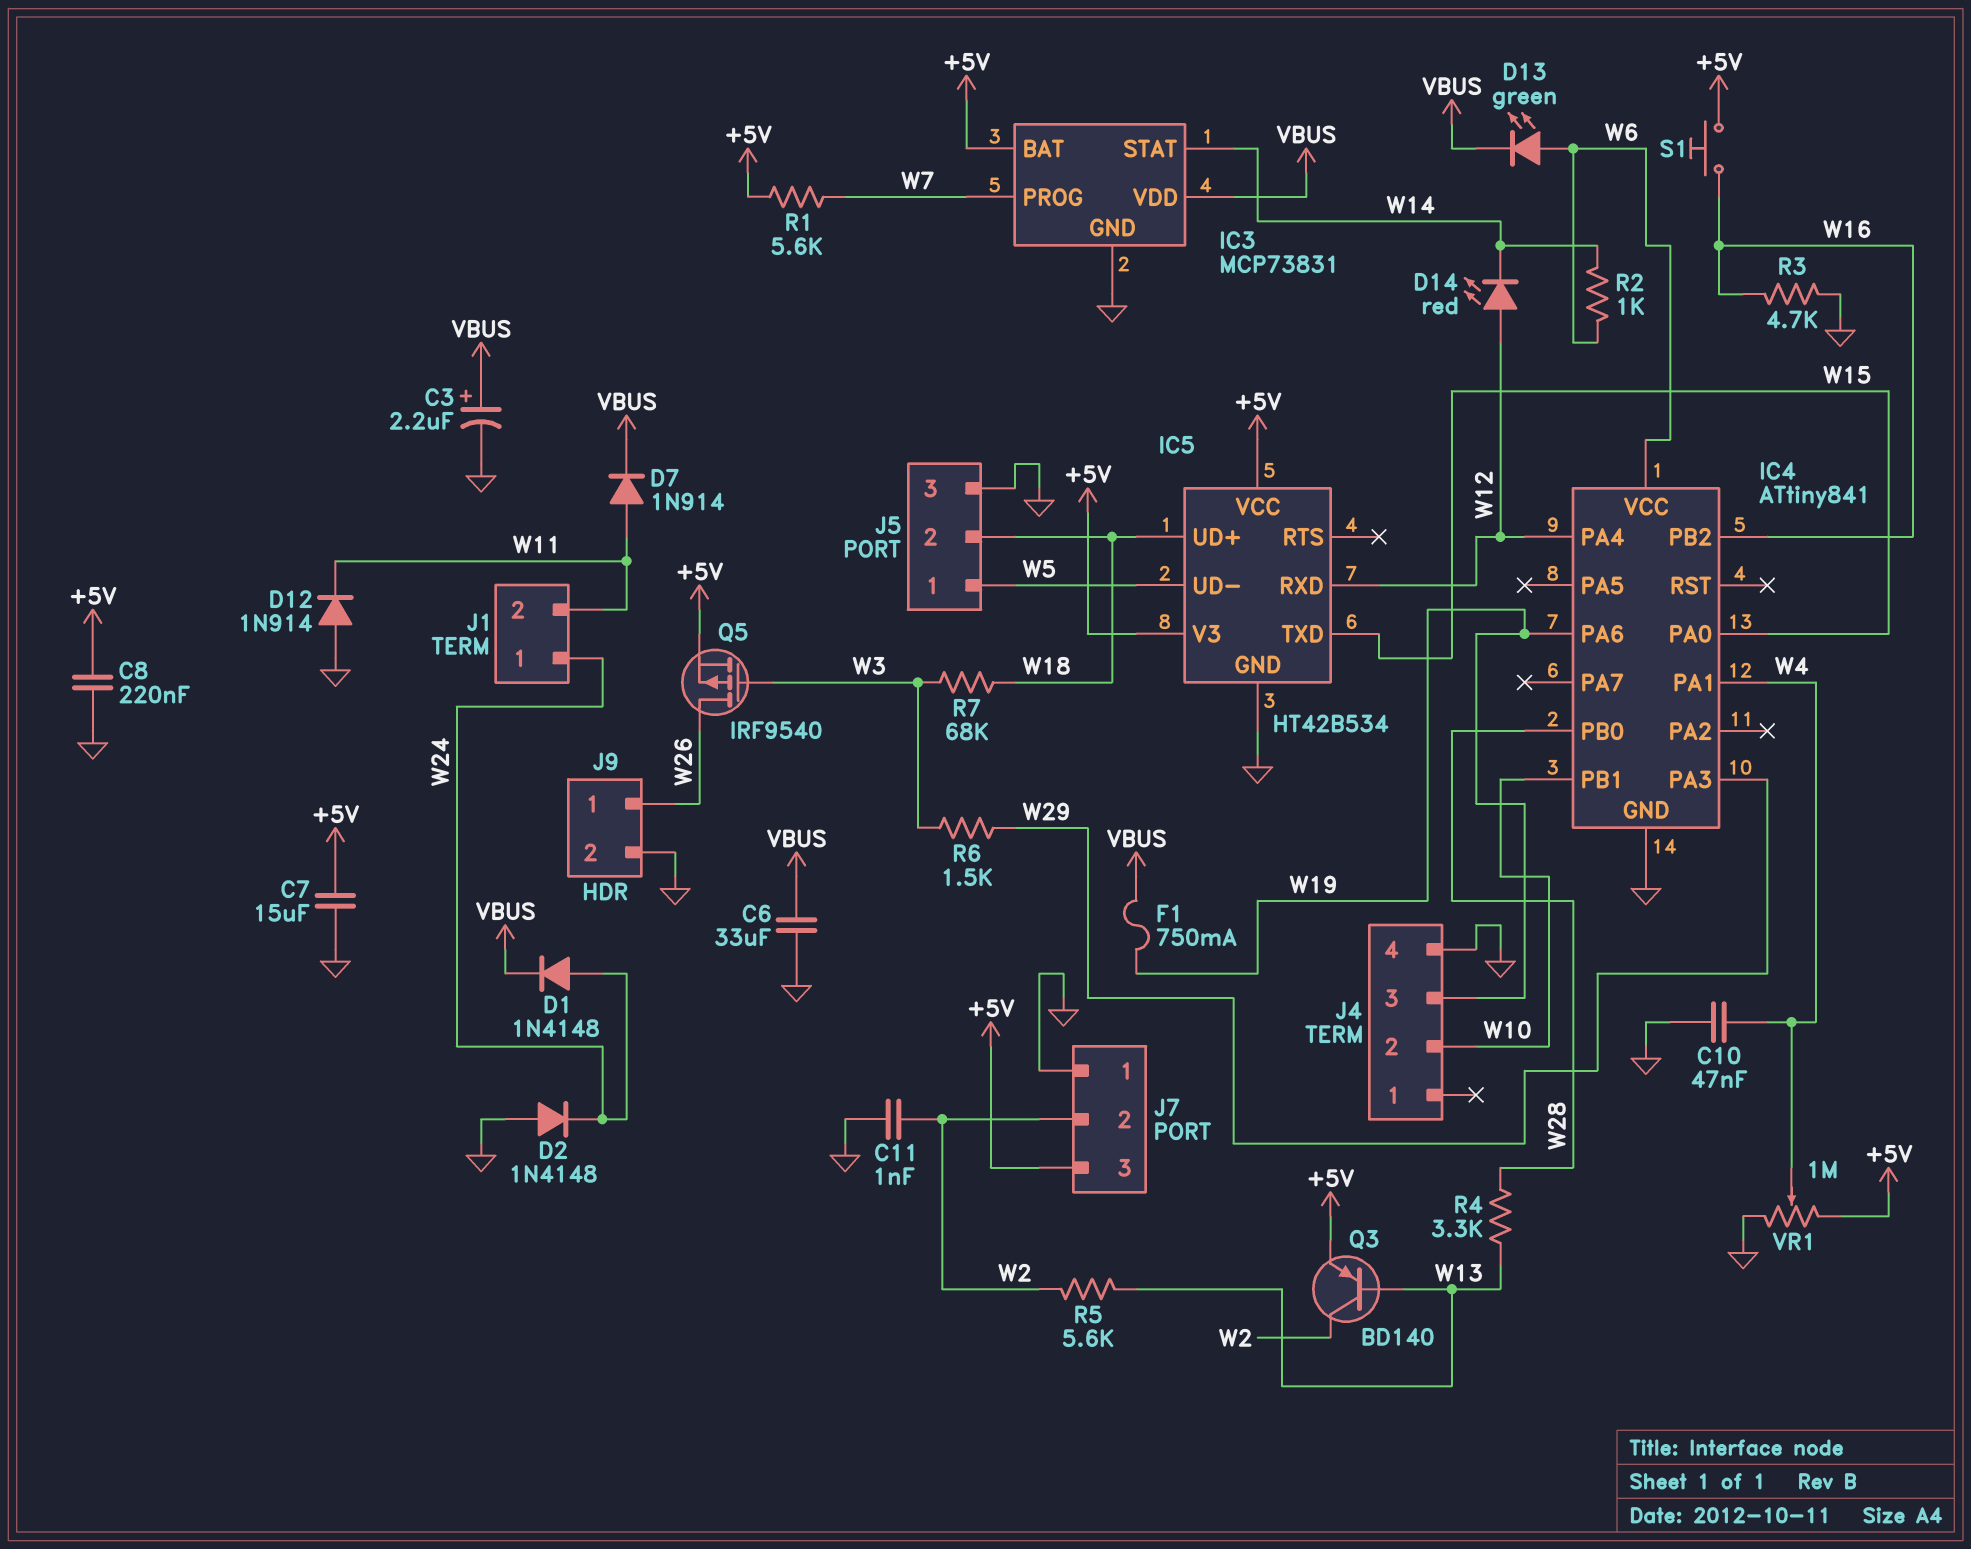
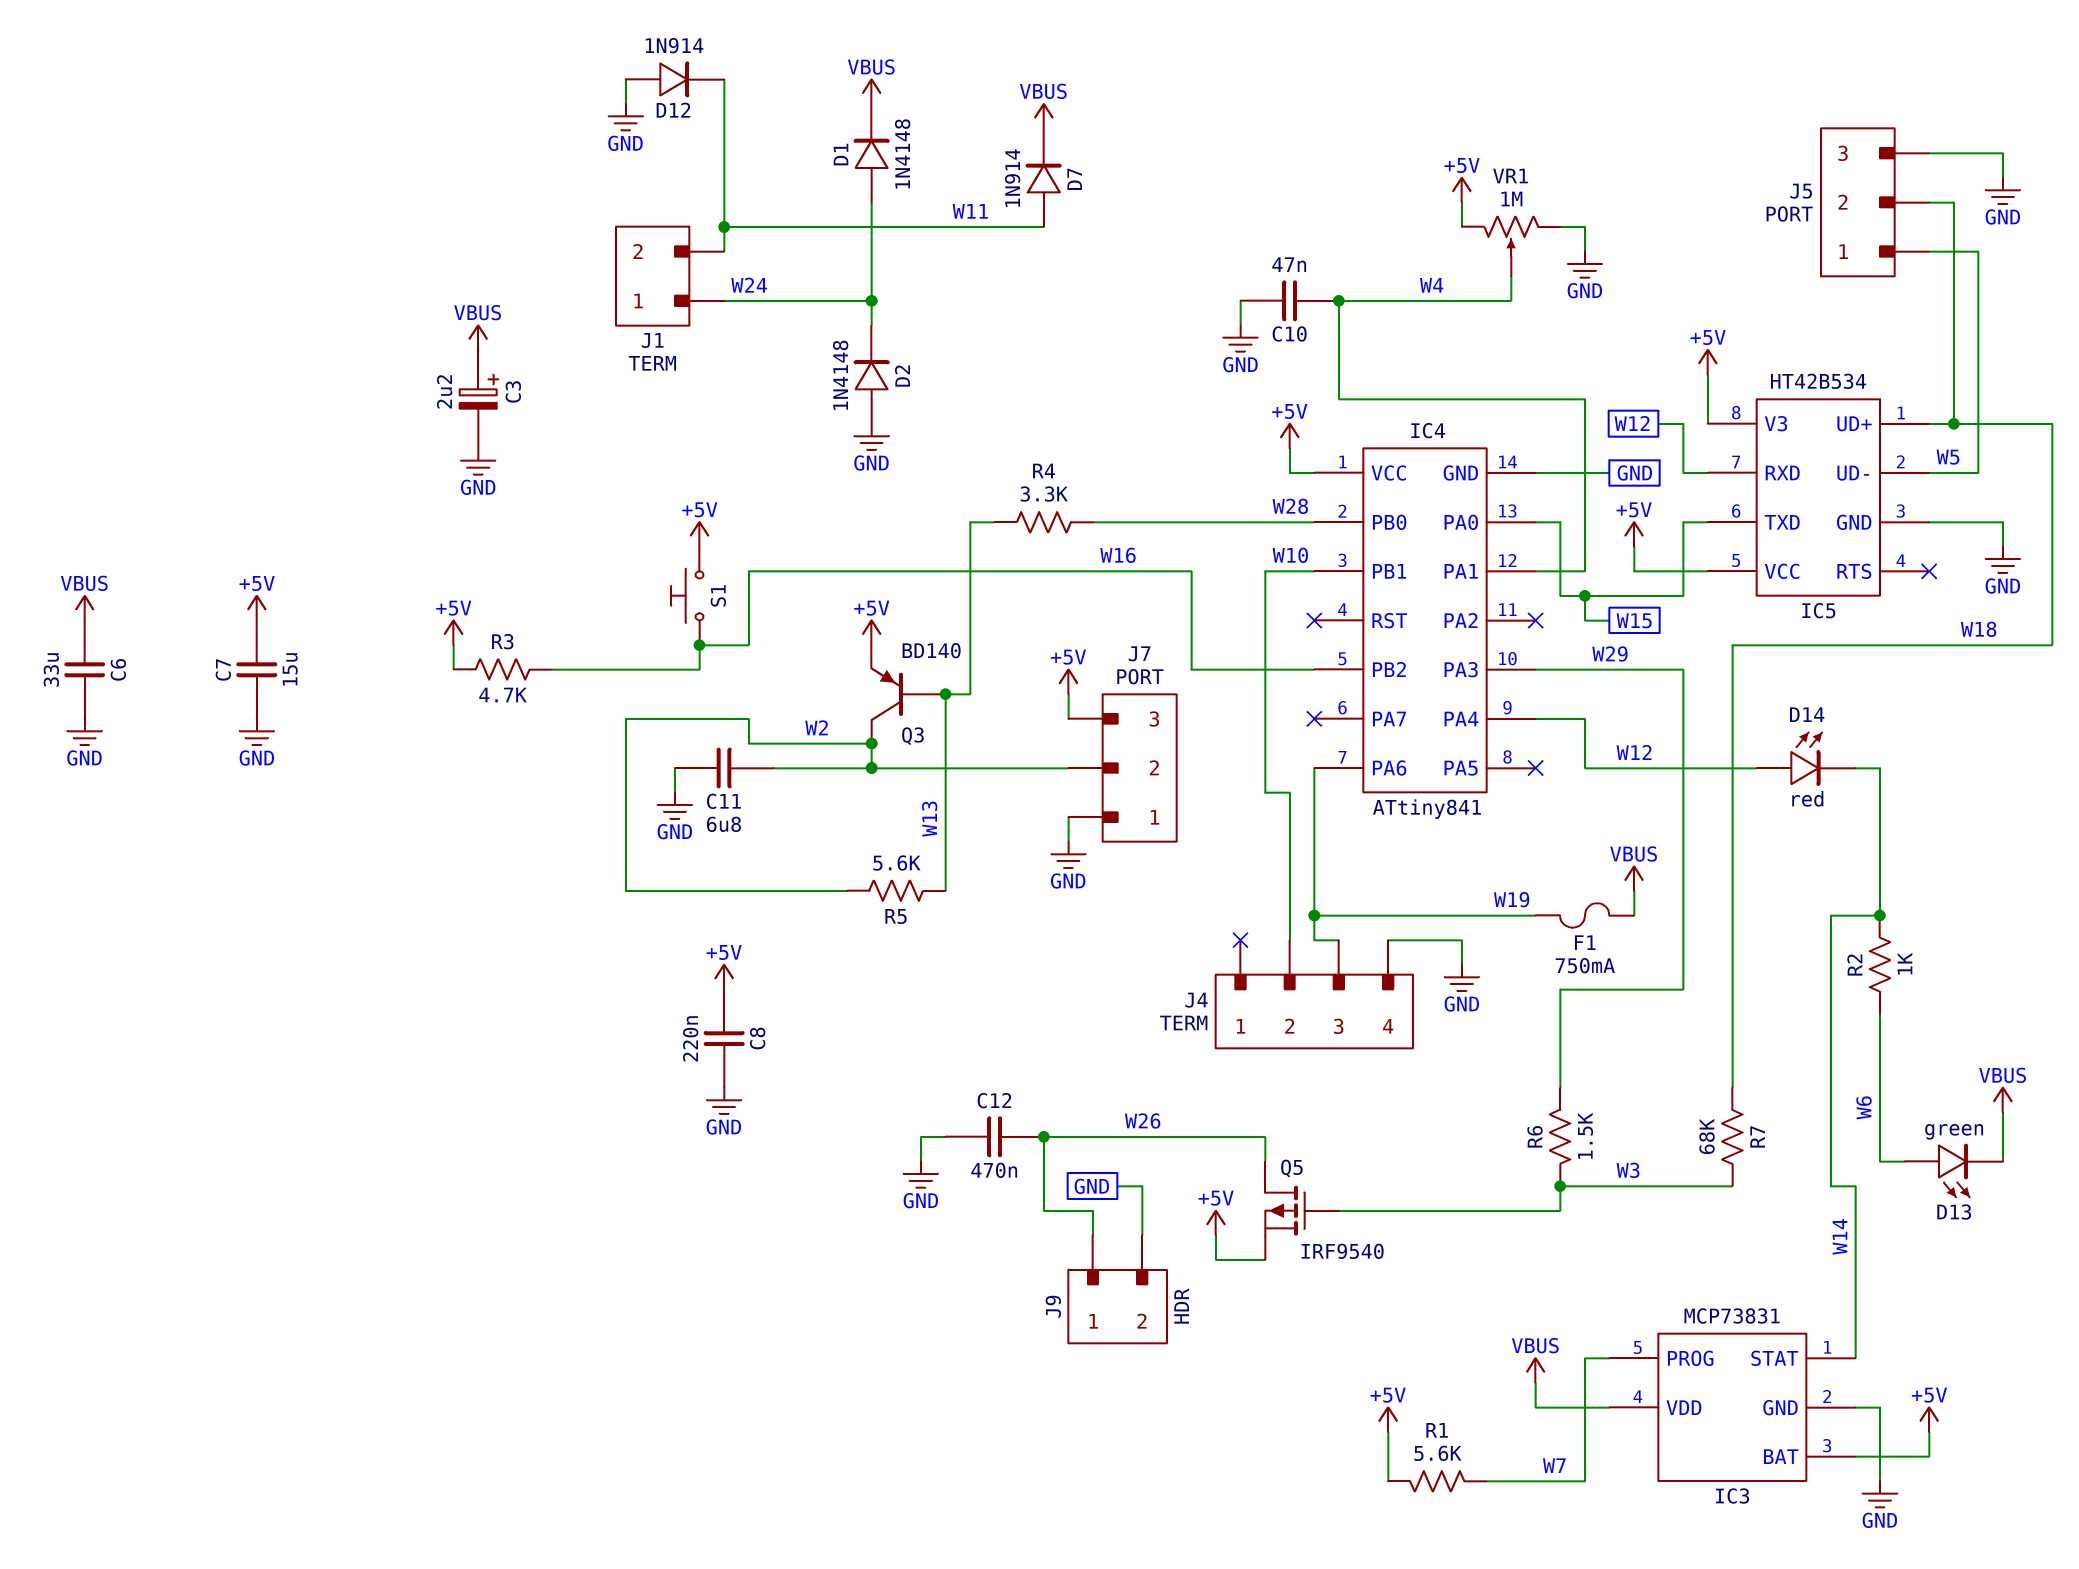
C11: 1nF (GND, W2) -> 6.8uF (GND, W2)
C12: none -> 470nF (GND, W26)
IC4 pin VCC: W6 -> +5V
R3: 4.7k (GND, W16) -> 4.7k (+5V, W16)

